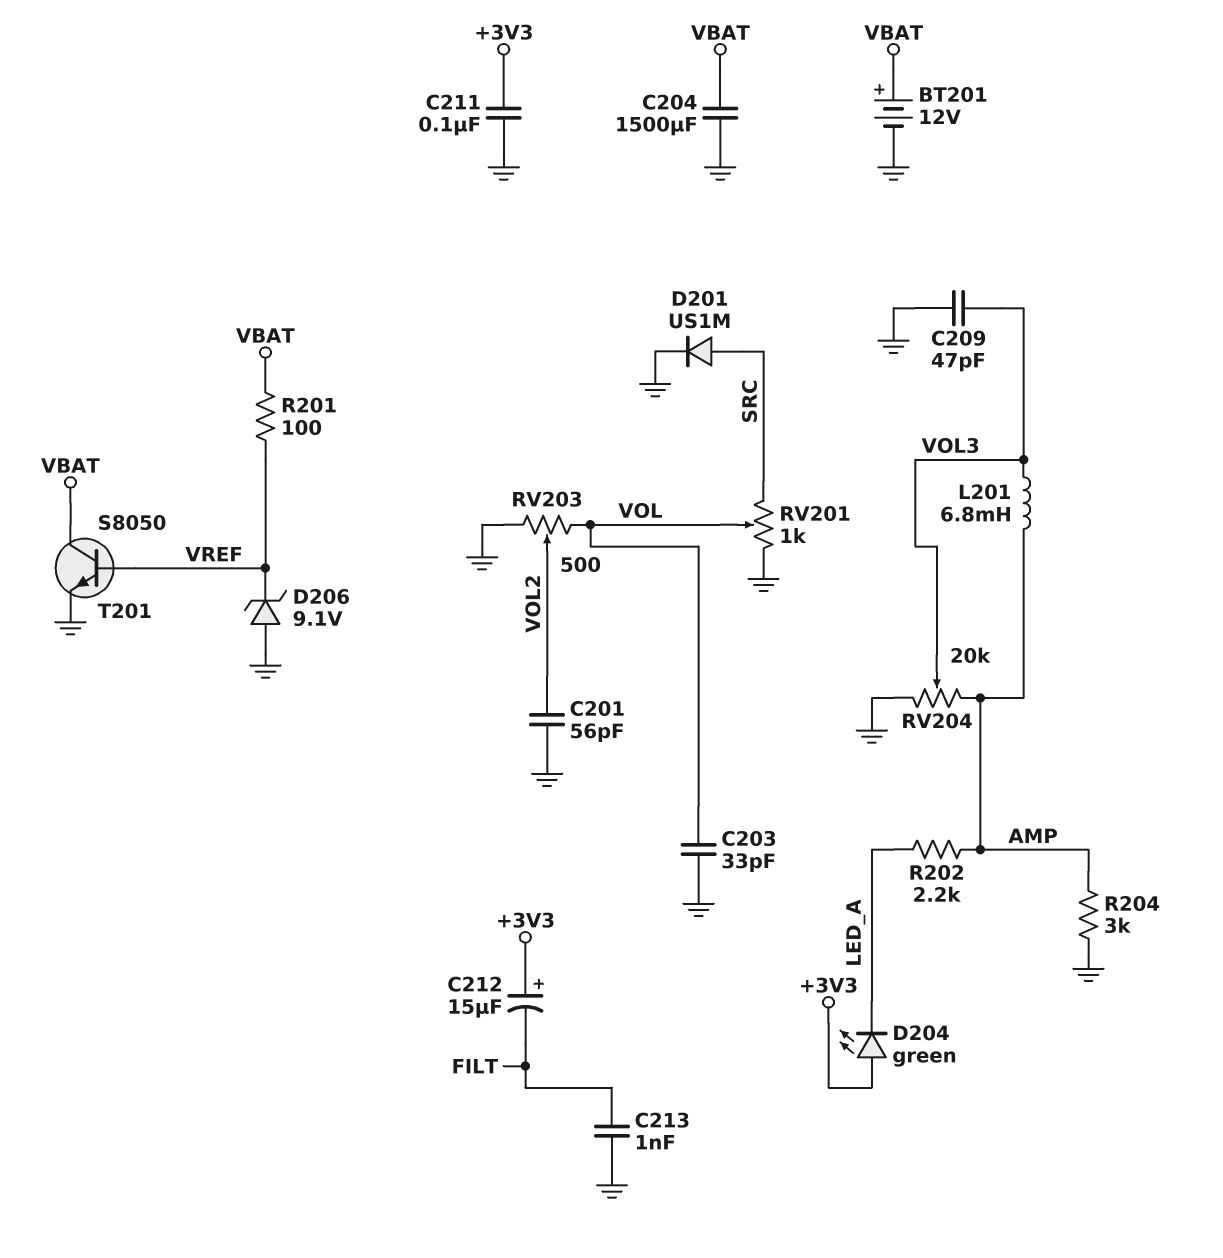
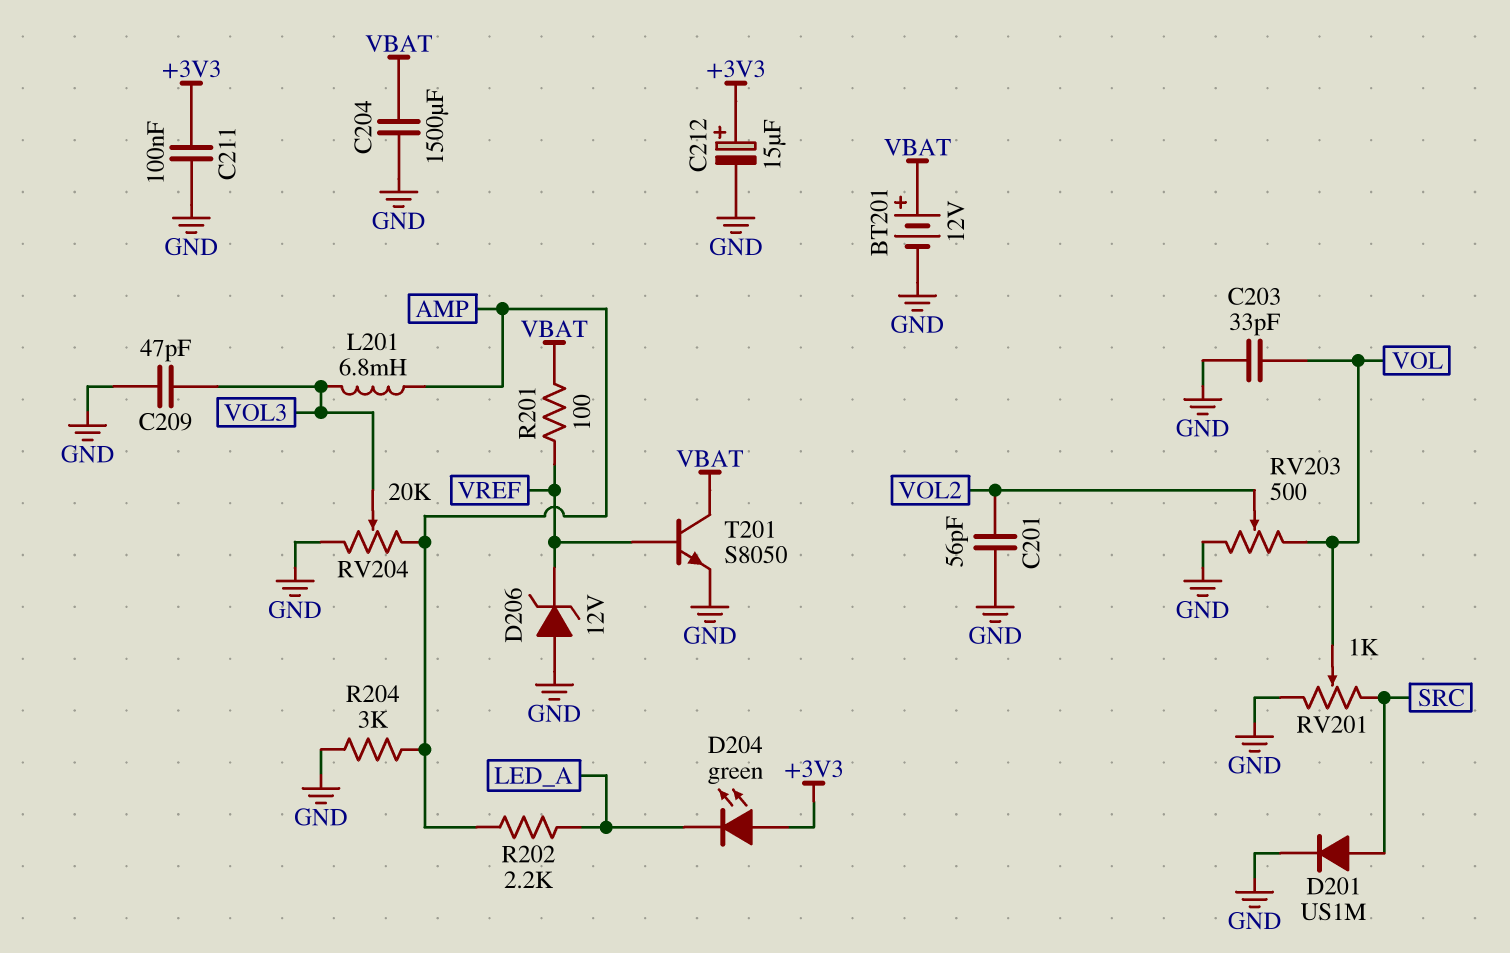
C212: 15uF (plus +3V3, minus FILT) -> 15uF (plus +3V3, minus GND)
C213: 1nF (FILT, GND) -> none
D206: zener 9.1V (A GND, K VREF) -> zener 12V (A GND, K VREF)

